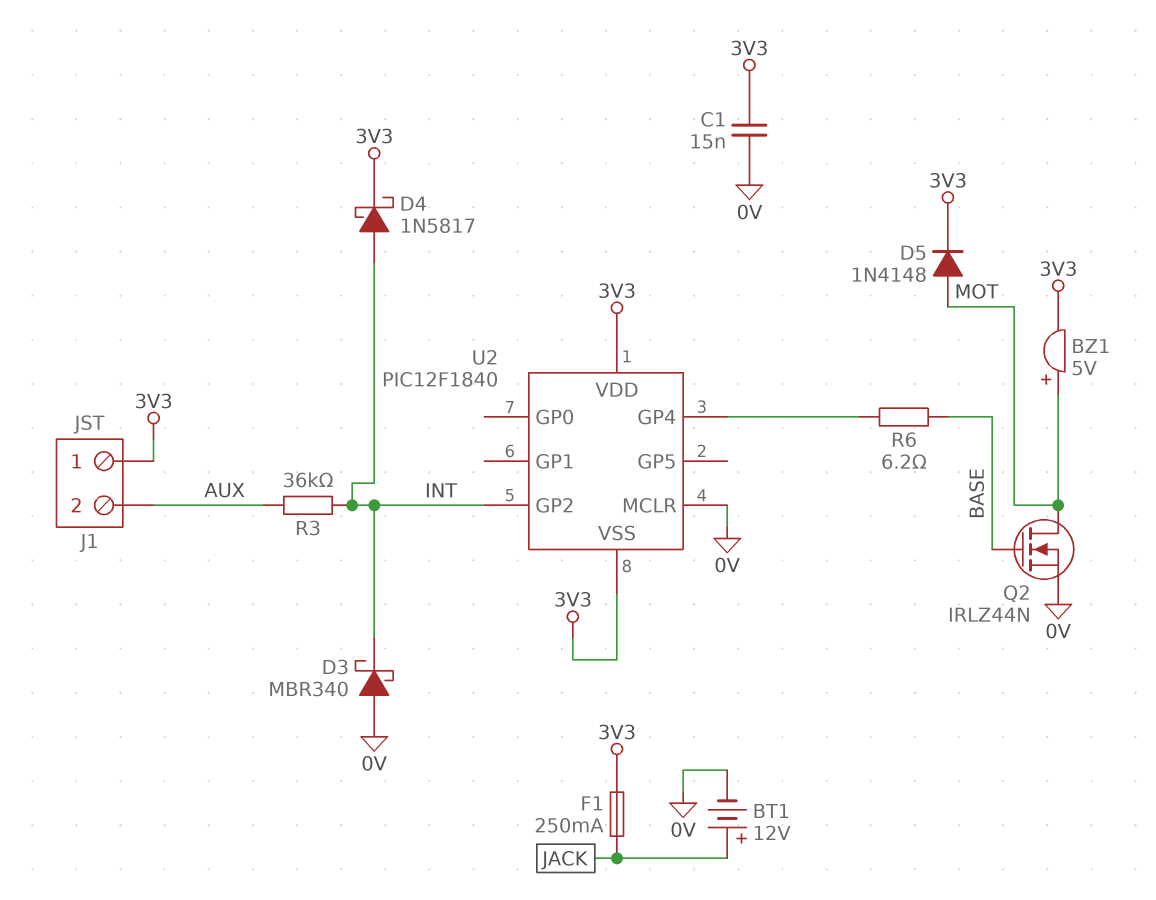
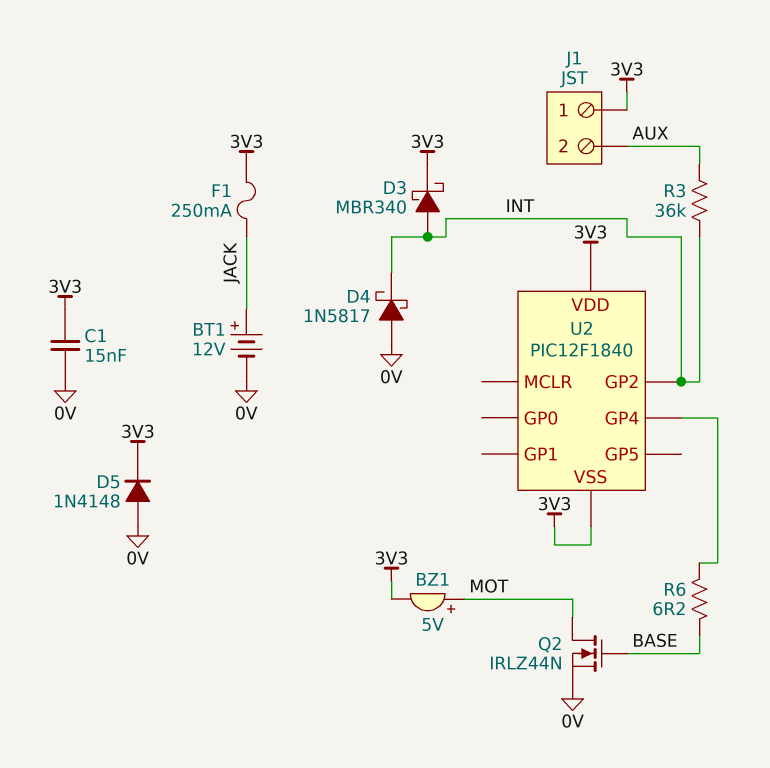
D3: schottky MBR340 (A 0V, K INT) -> schottky MBR340 (A INT, K 3V3)
D4: schottky 1N5817 (A INT, K 3V3) -> schottky 1N5817 (A 0V, K INT)
D5: diode 1N4148 (A MOT, K 3V3) -> diode 1N4148 (A 0V, K 3V3)
U2 pin MCLR: 0V -> none

